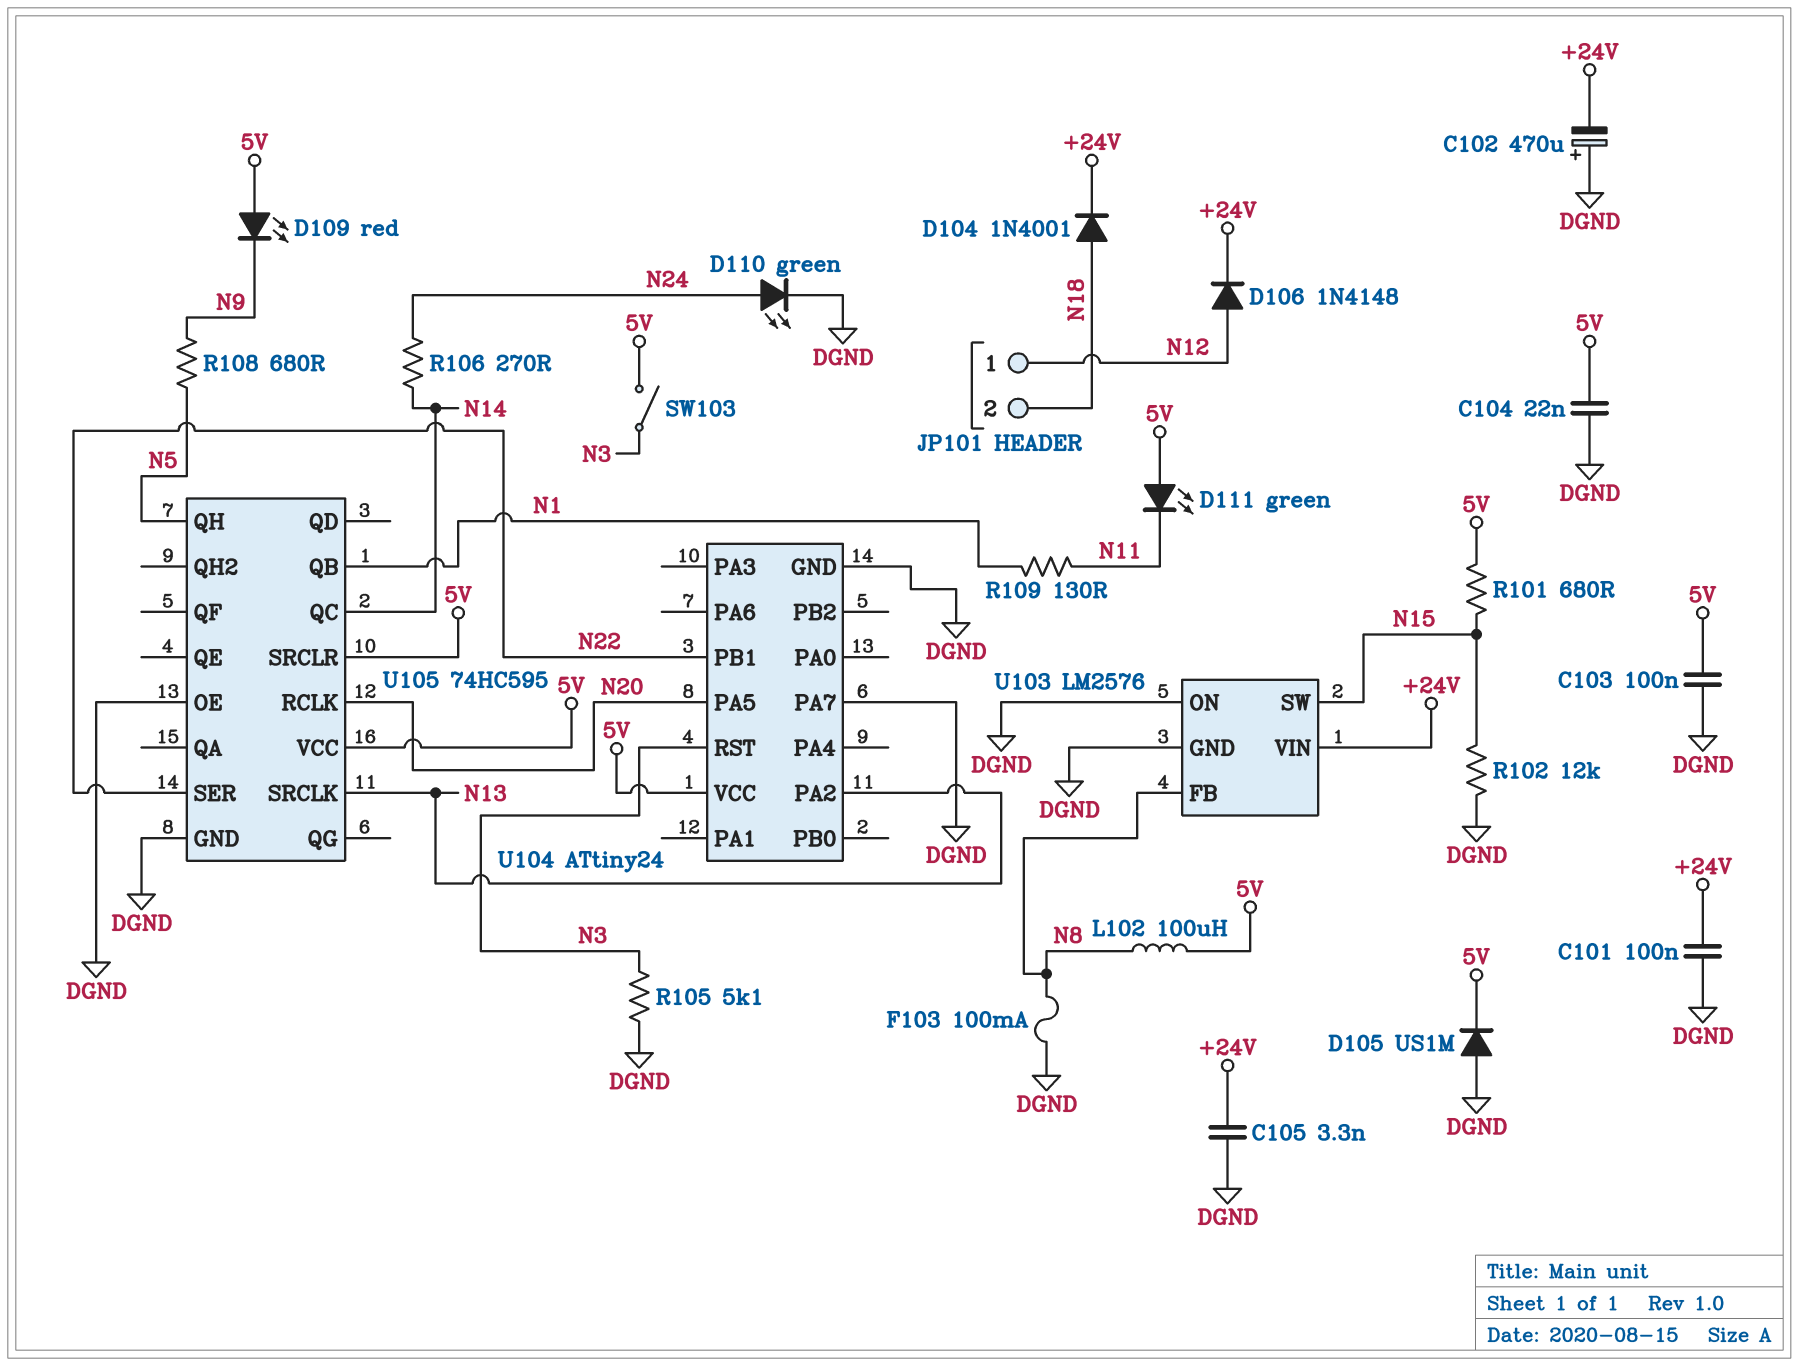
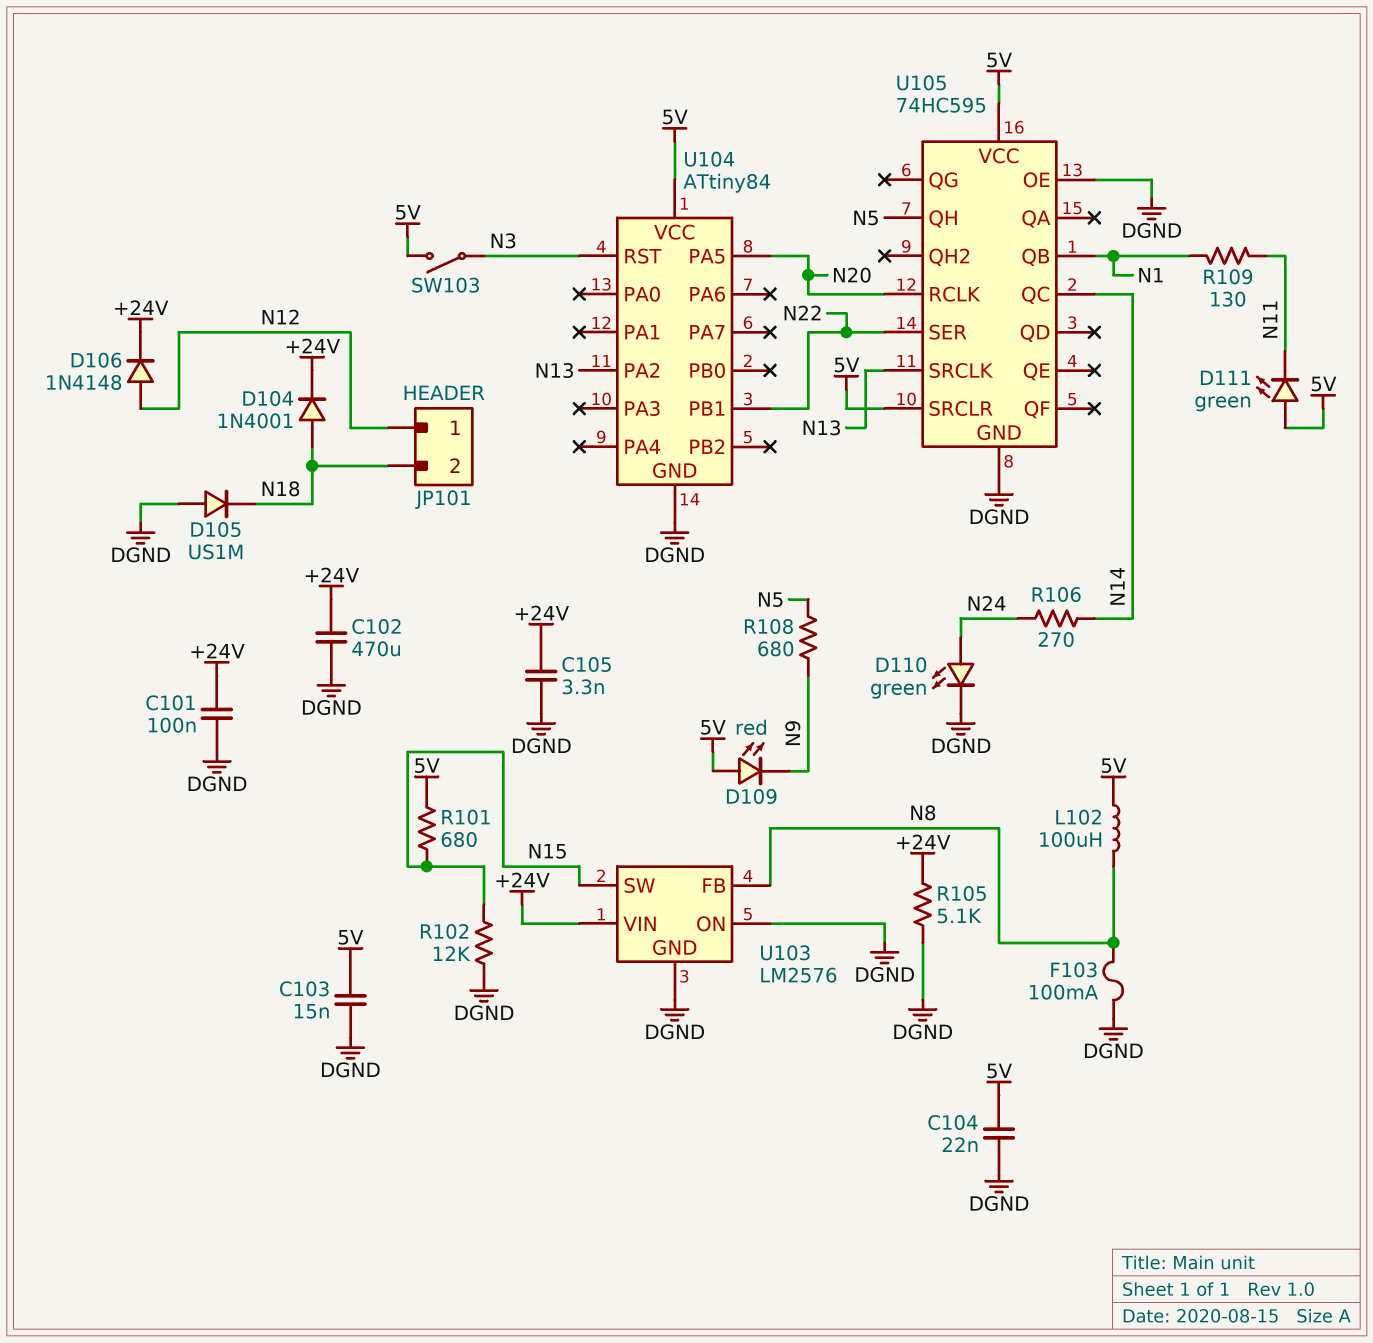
C102: 470uF (plus DGND, minus +24V) -> 470uF (+24V, DGND)
C103: 100nF (5V, DGND) -> 15nF (5V, DGND)
D105: diode US1M (A DGND, K 5V) -> diode US1M (A DGND, K N18)
R105: 5.1k (DGND, N3) -> 5.1k (+24V, DGND)
U104: ATtiny24 -> ATtiny84
U104 pin PA7: DGND -> none

